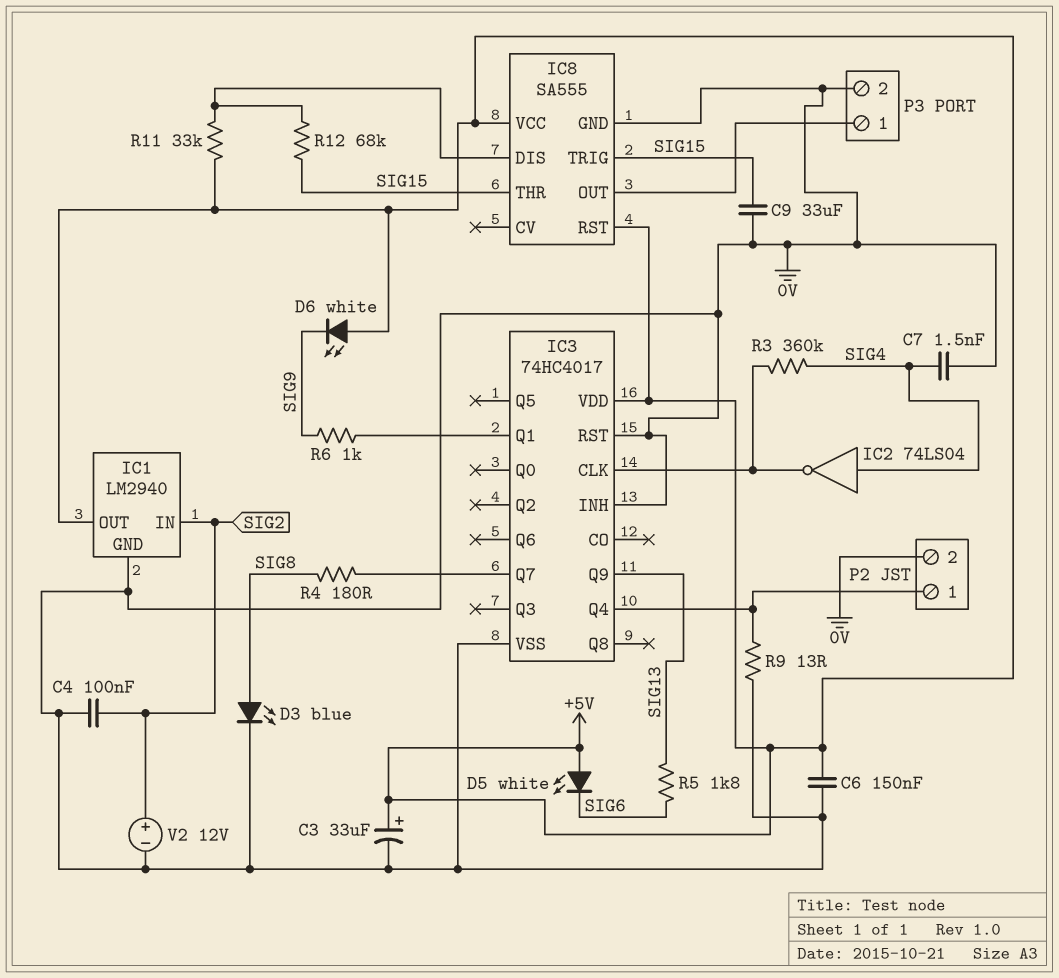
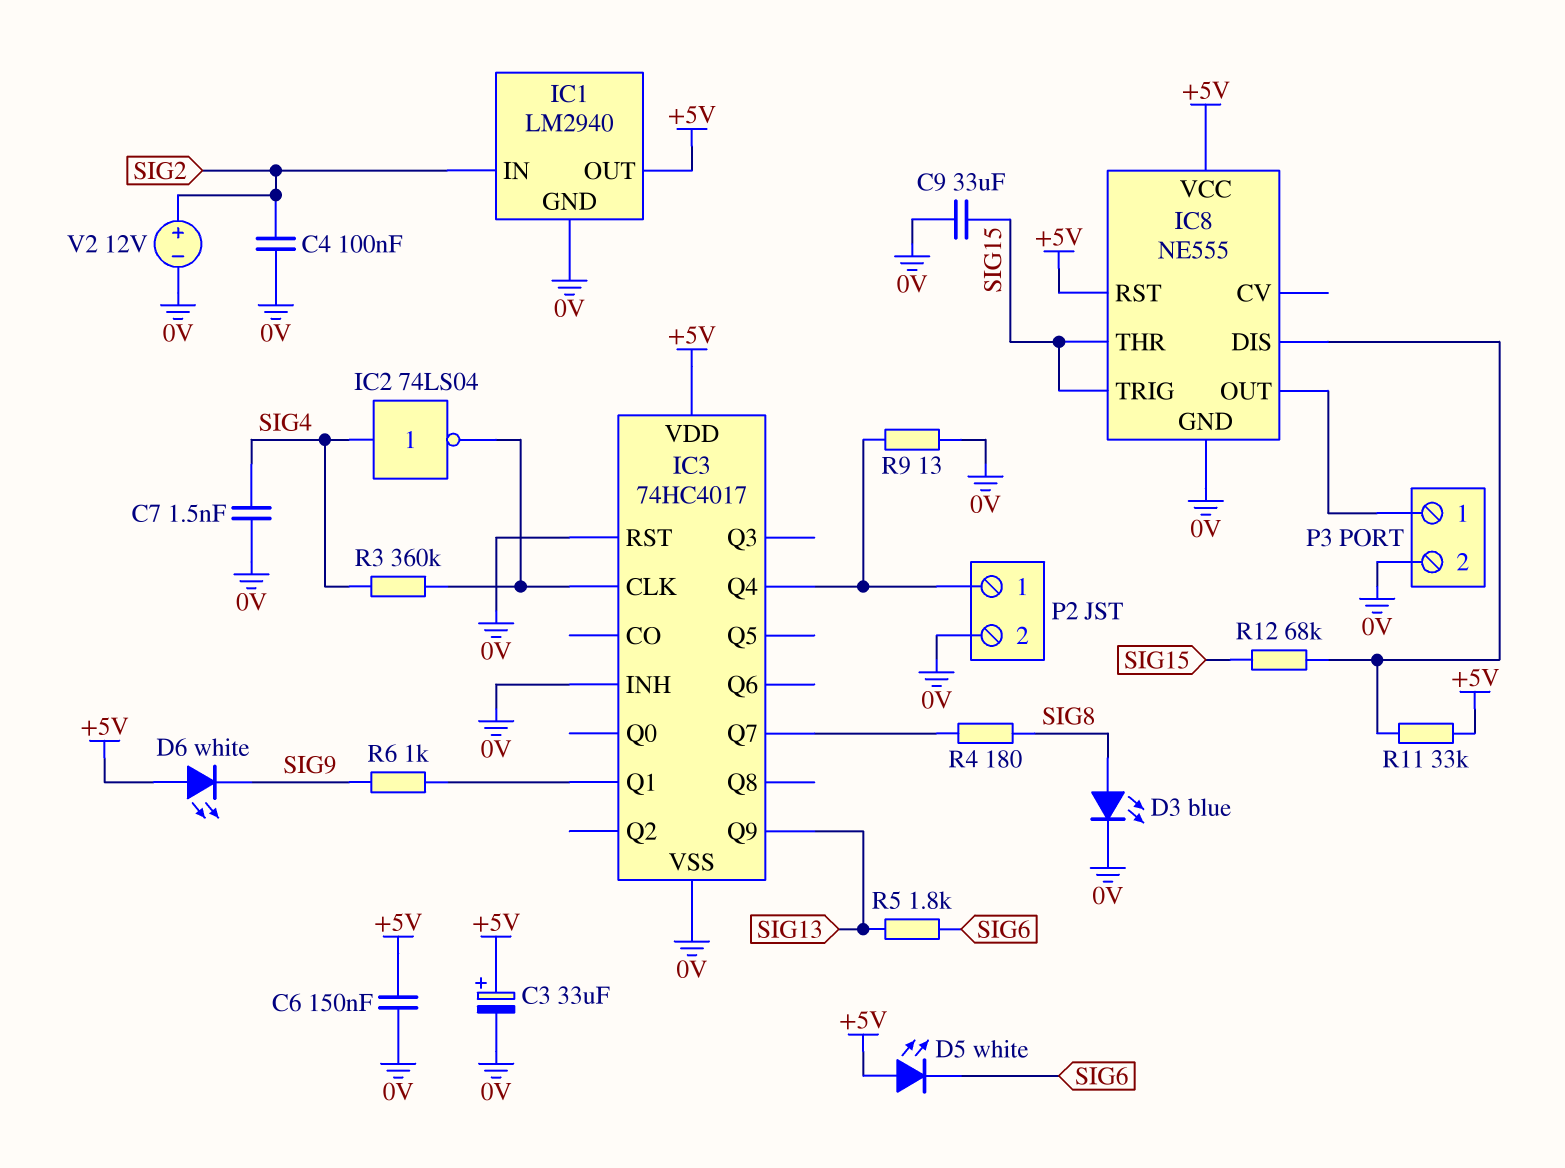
IC8: SA555 -> NE555

